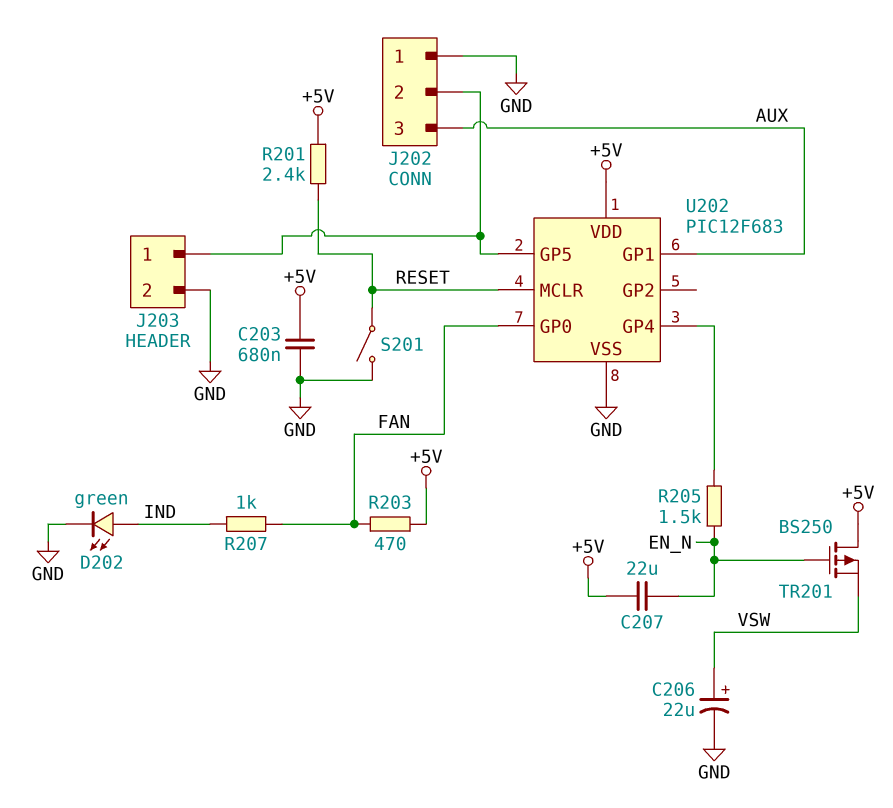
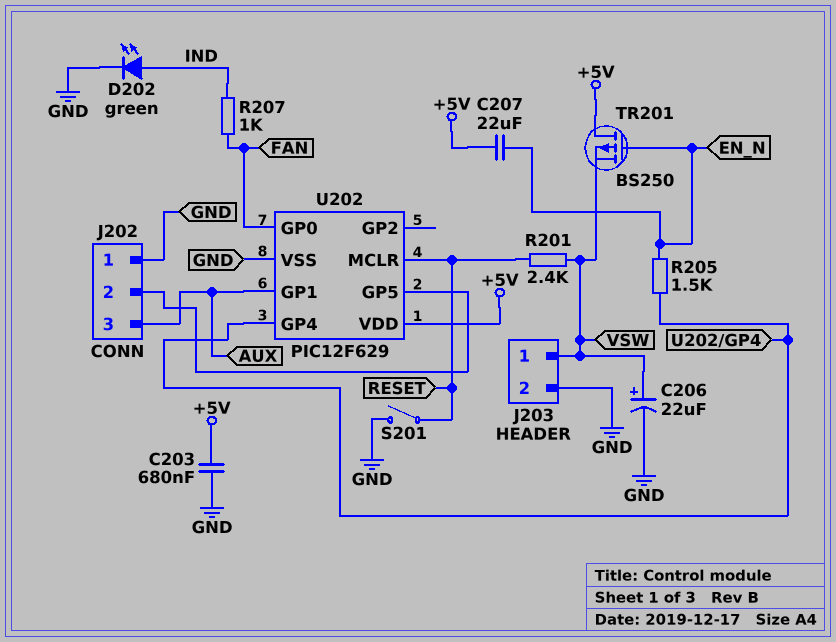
J203 pin 1: J202/2 -> VSW
R201: 2.4k (+5V, RESET) -> 2.4k (RESET, VSW)
R203: 470 (+5V, FAN) -> none
U202: PIC12F683 -> PIC12F629

